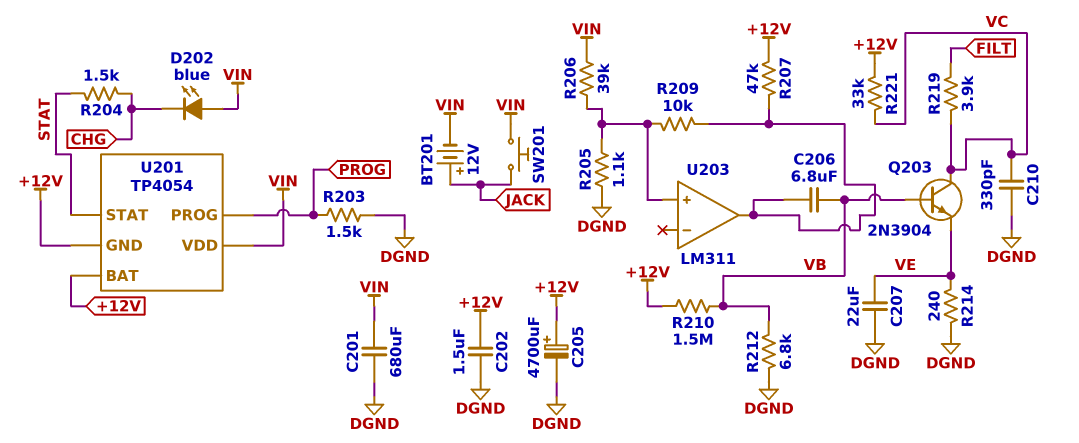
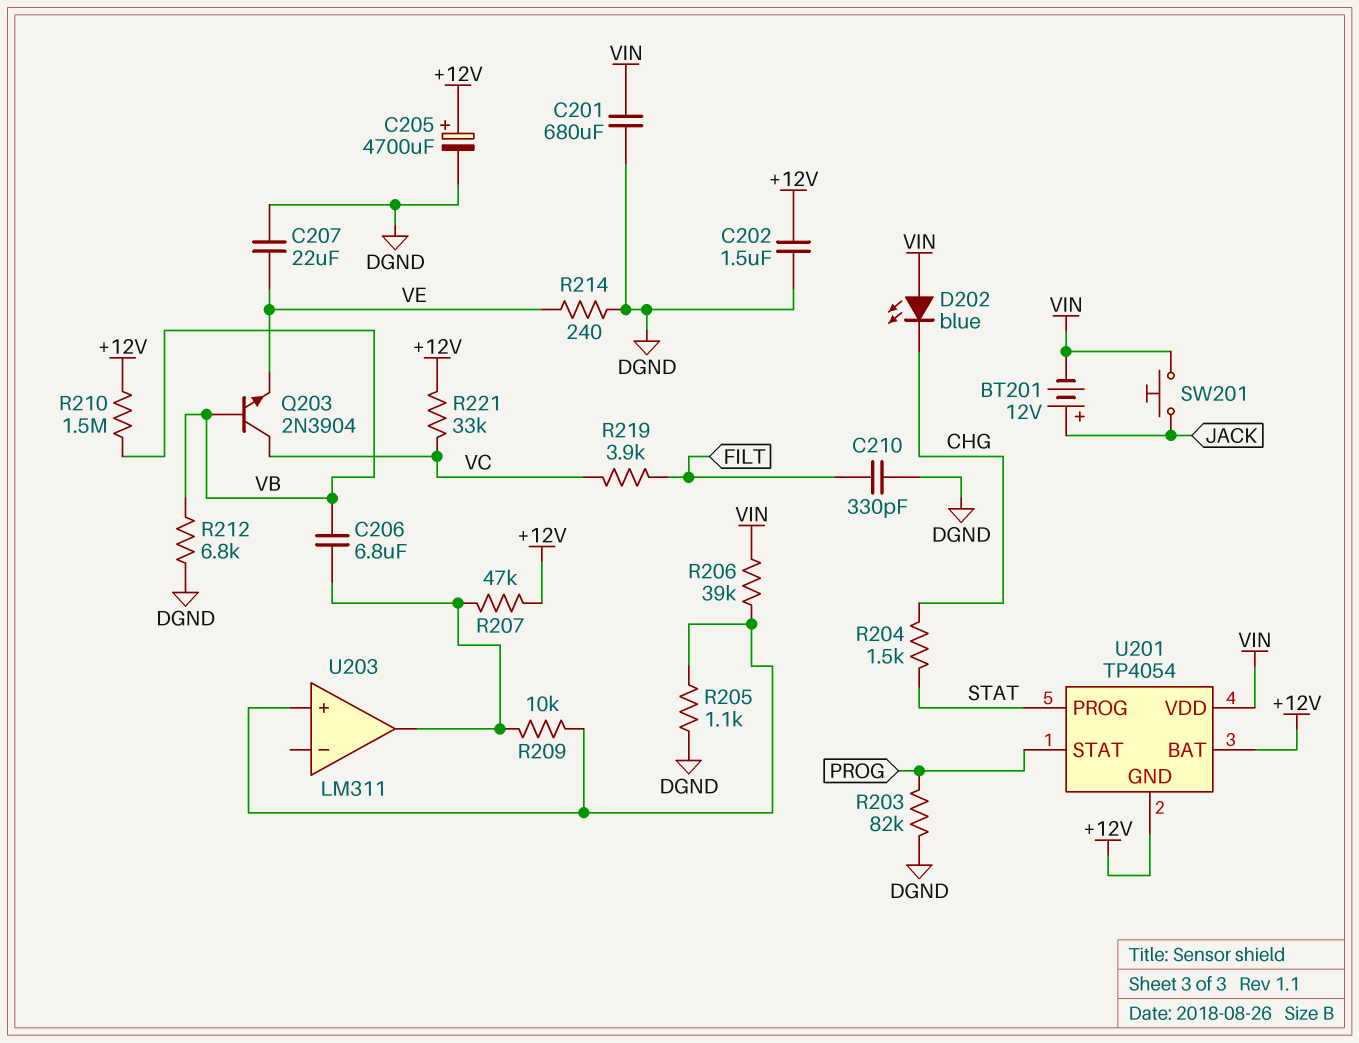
C210: 330pF (DGND, VC) -> 330pF (DGND, FILT)
R203: 1.5k (DGND, PROG) -> 82k (DGND, PROG)
U201 pin PROG: PROG -> STAT
U201 pin STAT: STAT -> PROG

